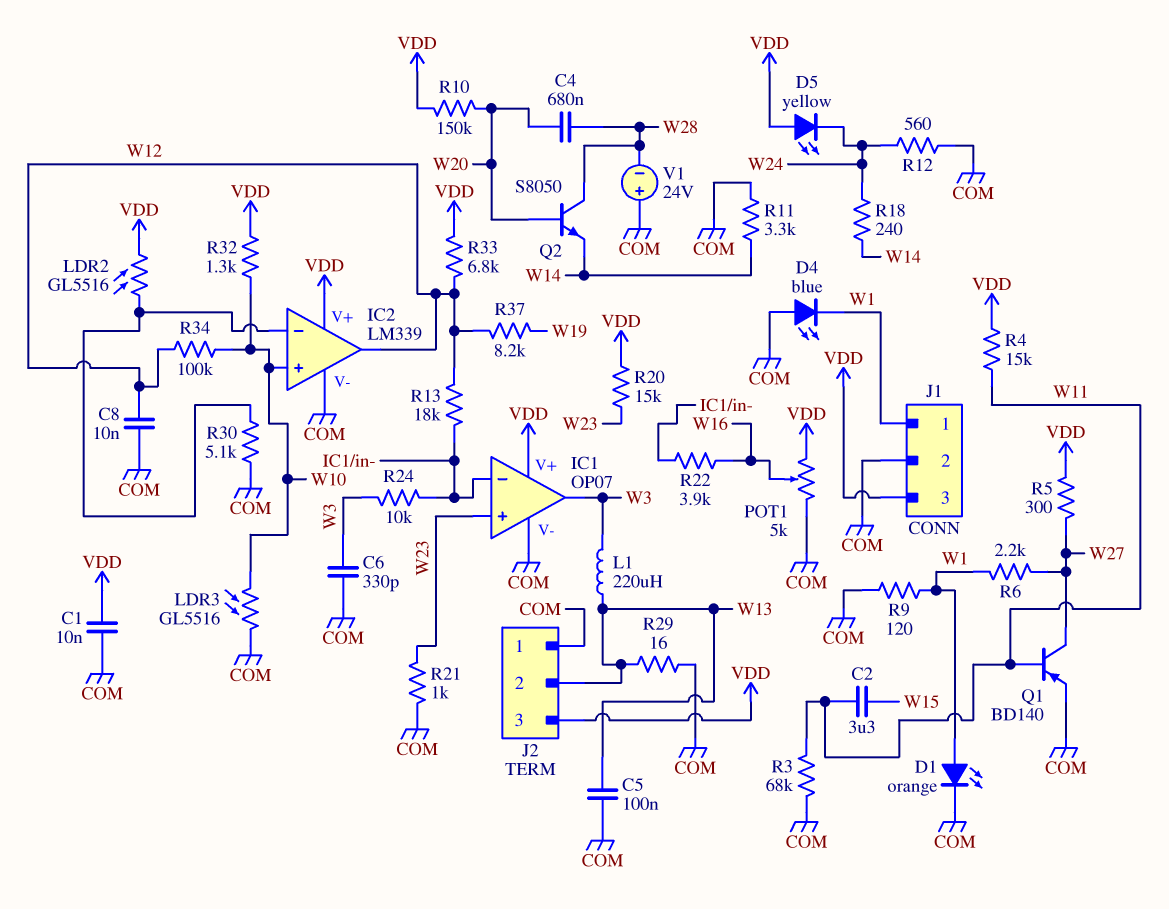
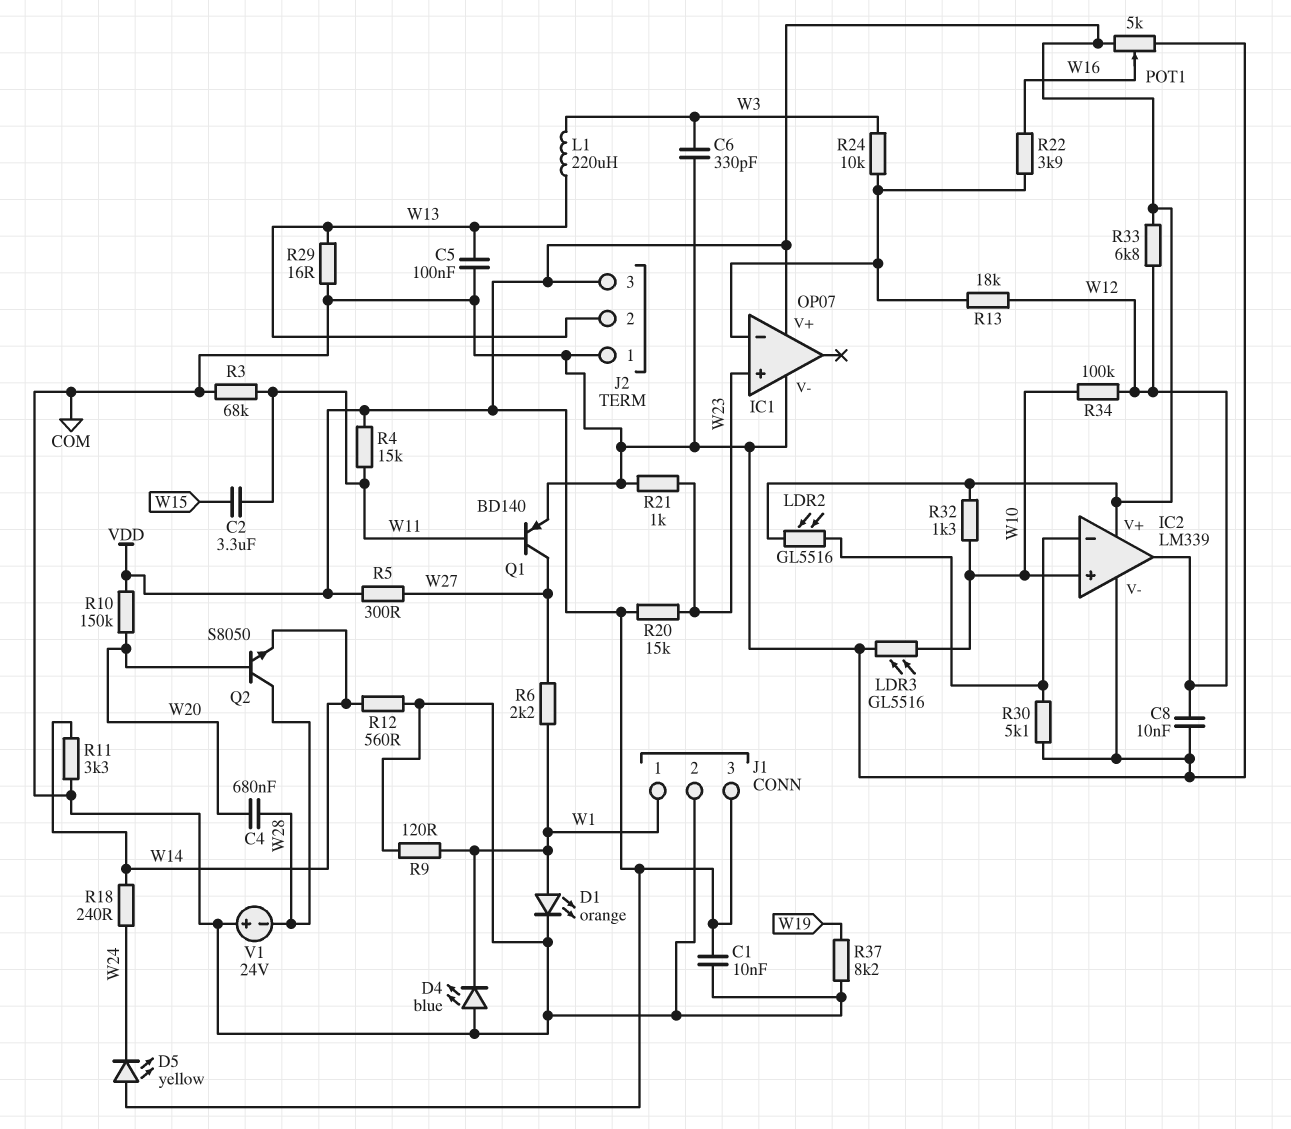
IC1 pin out: W3 -> none
R12: 560 (COM, W24) -> 560 (COM, W14)
R37: 8.2k (W12, W19) -> 8.2k (COM, W19)

